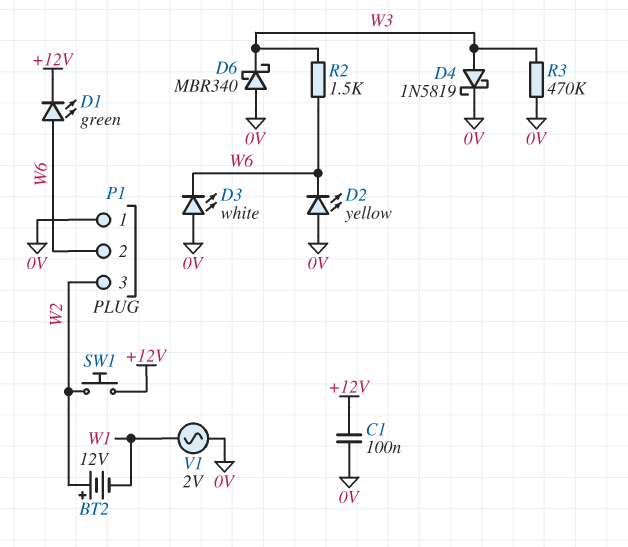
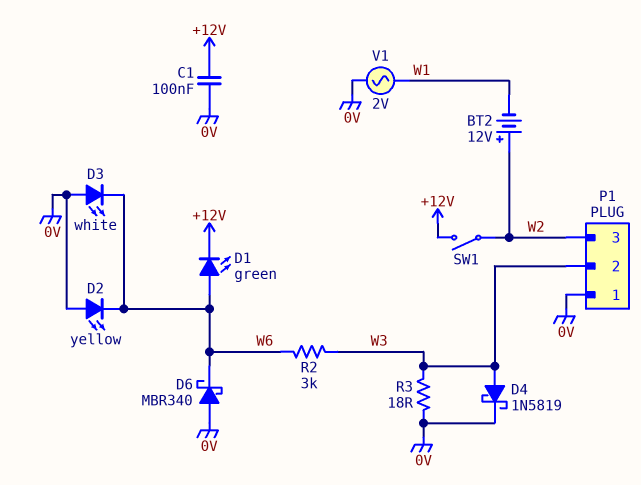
D6: schottky MBR340 (A 0V, K W3) -> schottky MBR340 (A 0V, K W6)
P1 pin 2: W6 -> W3
R2: 1.5k (W3, W6) -> 3k (W3, W6)
R3: 470k (0V, W3) -> 18 (0V, W3)
SW1: button (+12V, W2) -> switch (+12V, W2)

